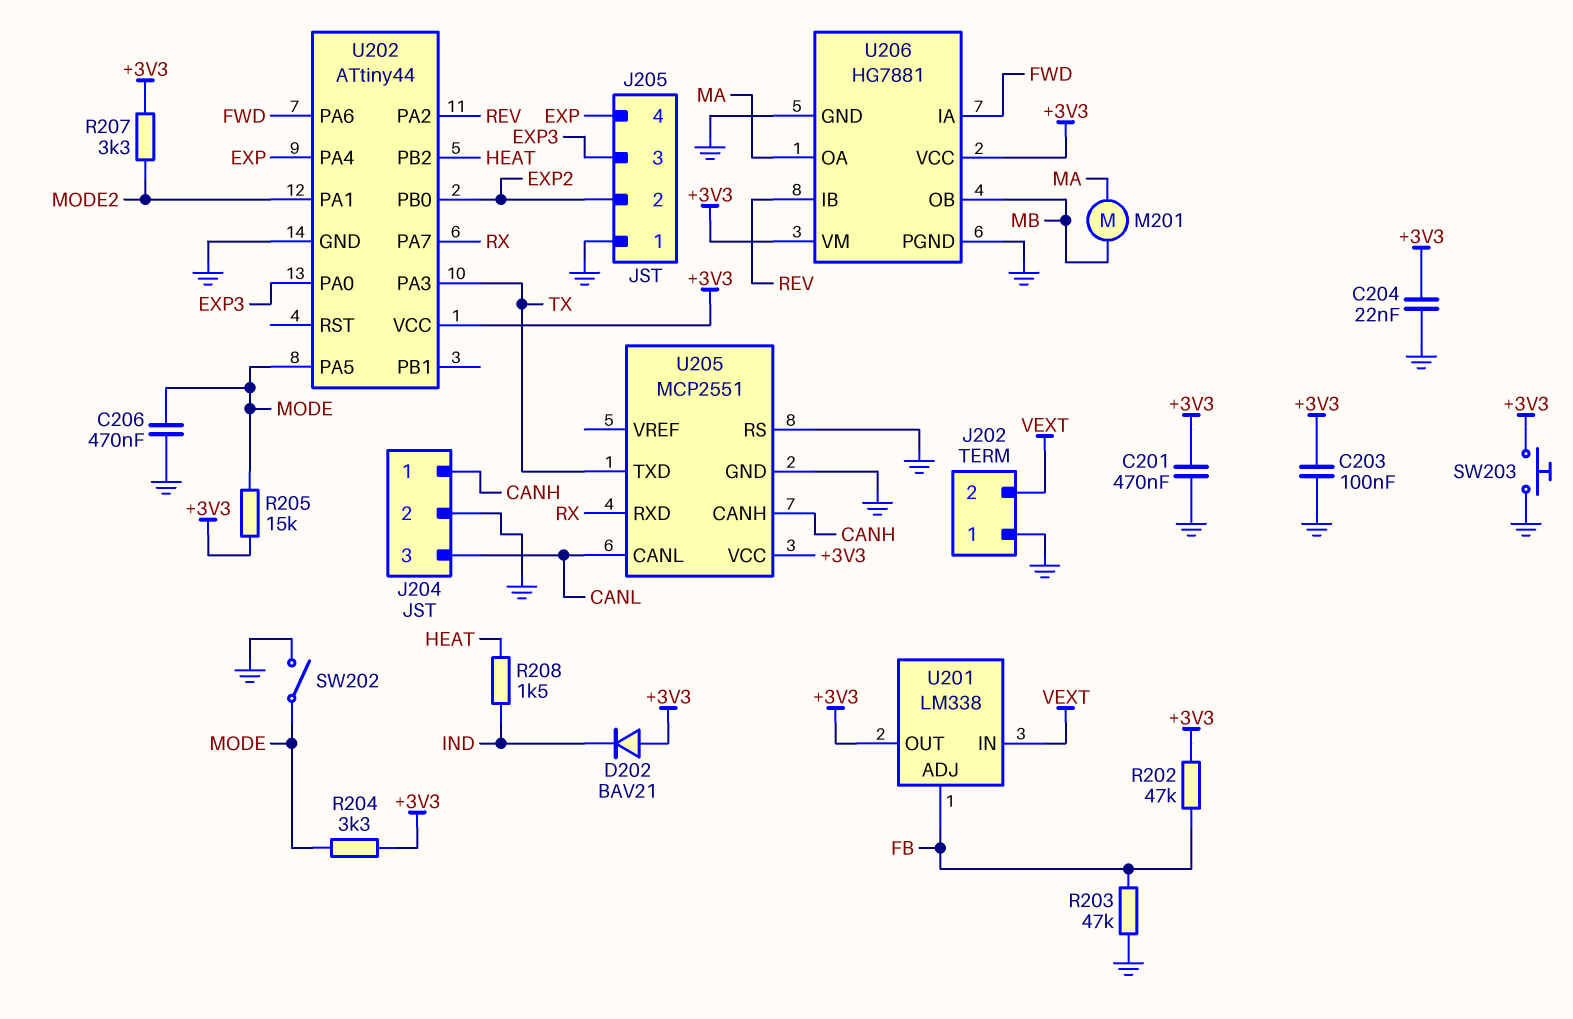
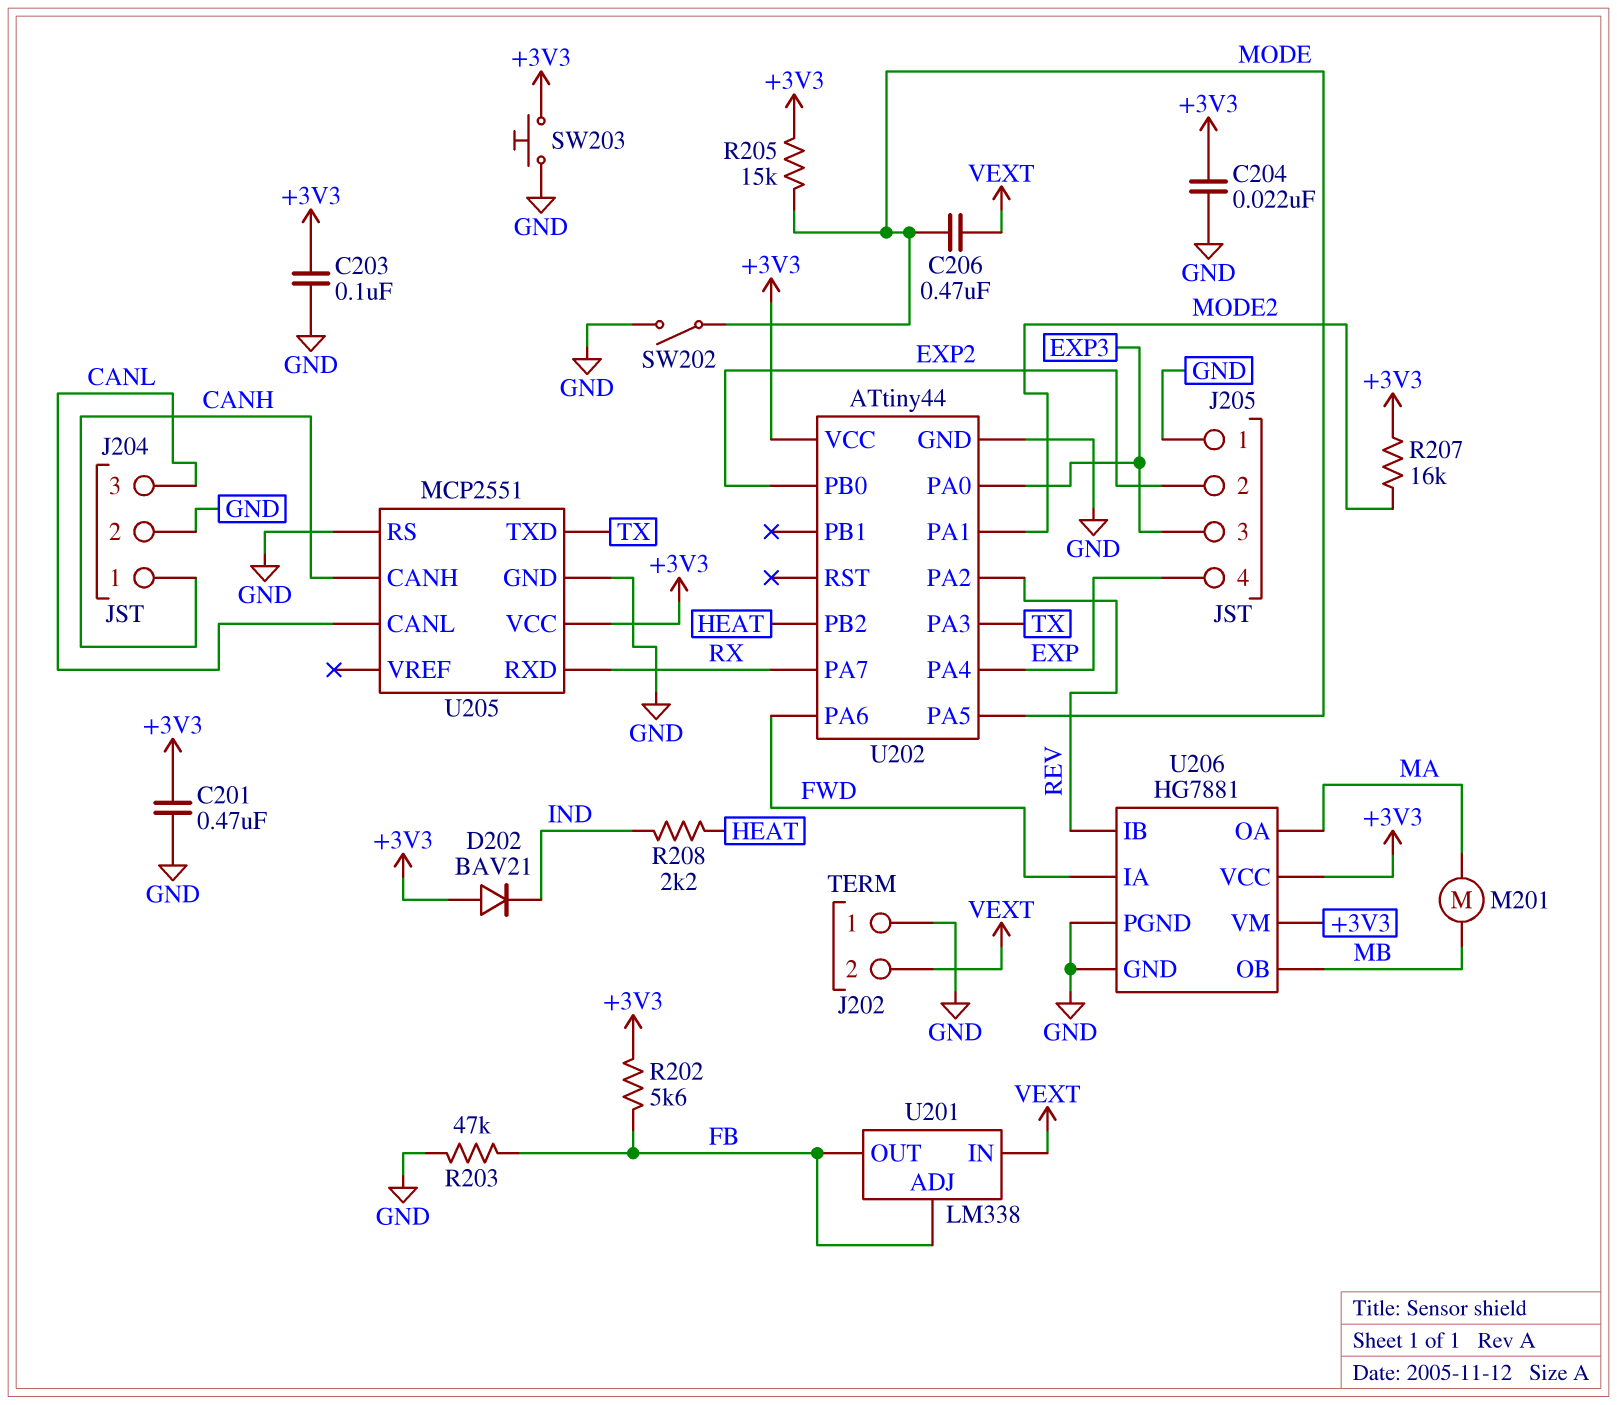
C206: 470nF (GND, MODE) -> 470nF (MODE, VEXT)
R202: 47k (+3V3, FB) -> 5.6k (+3V3, FB)
R204: 3.3k (+3V3, MODE) -> none
R207: 3.3k (+3V3, MODE2) -> 16k (+3V3, MODE2)
R208: 1.5k (HEAT, IND) -> 2.2k (HEAT, IND)
U201 pin OUT: +3V3 -> FB

